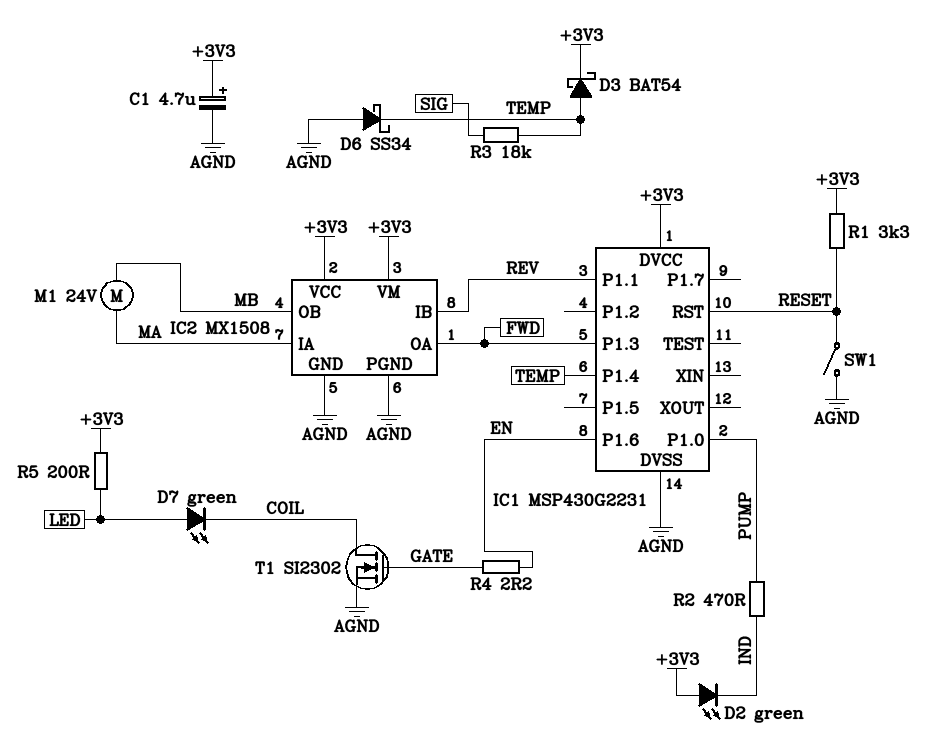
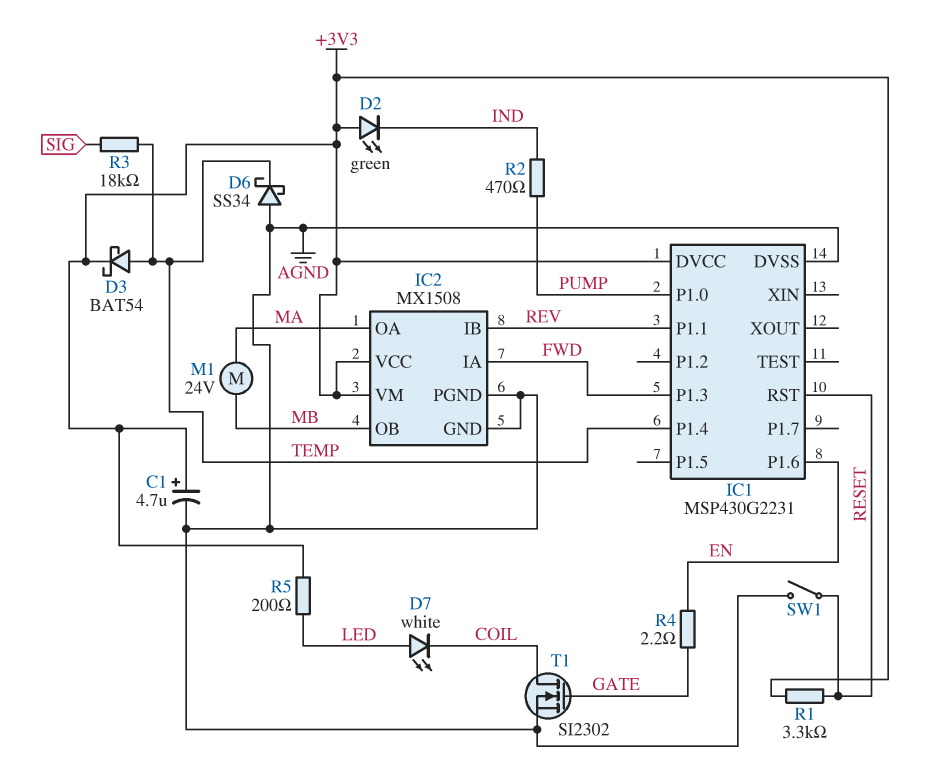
D7: LED green (A LED, K COIL) -> LED white (A LED, K COIL)
IC2 pin IA: MA -> FWD
IC2 pin OA: FWD -> MA

